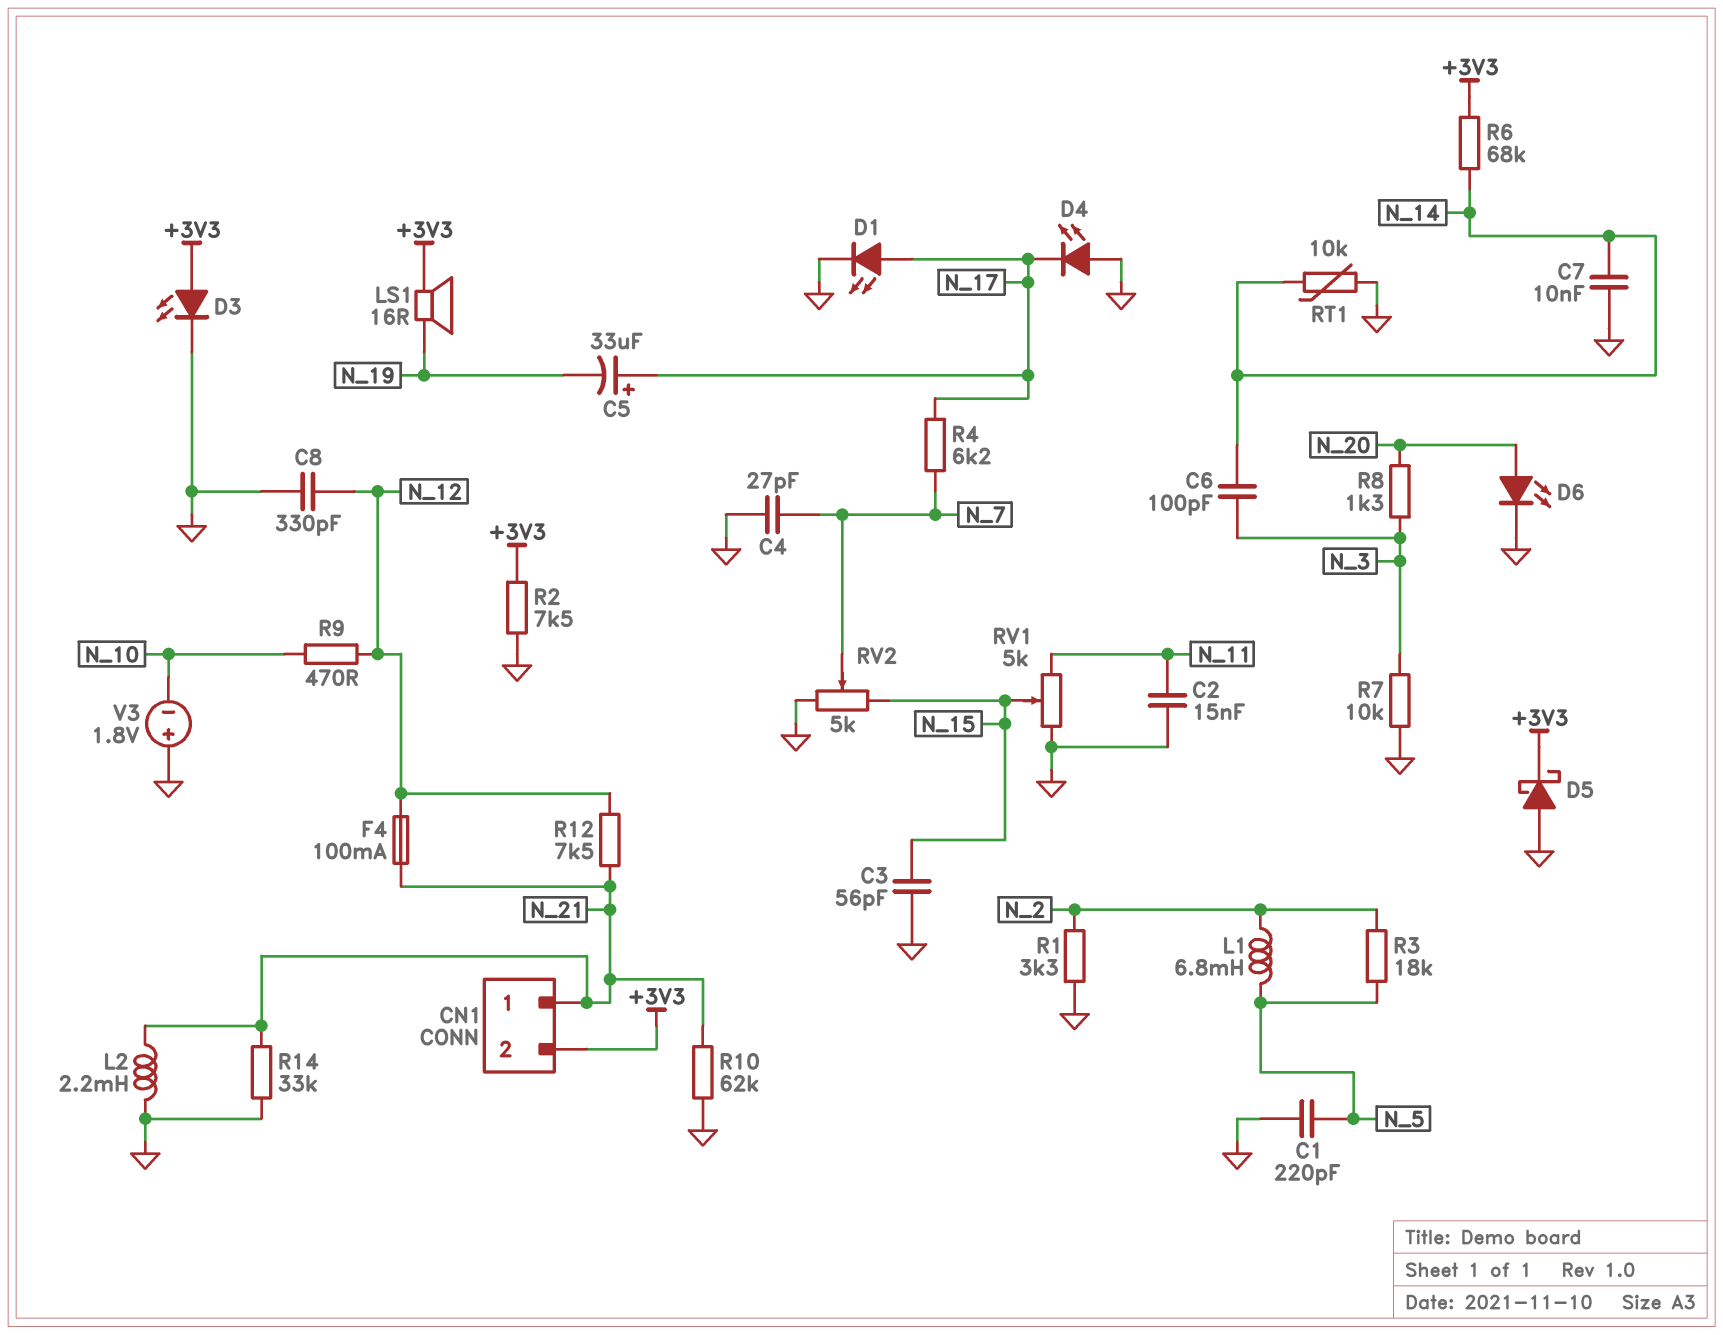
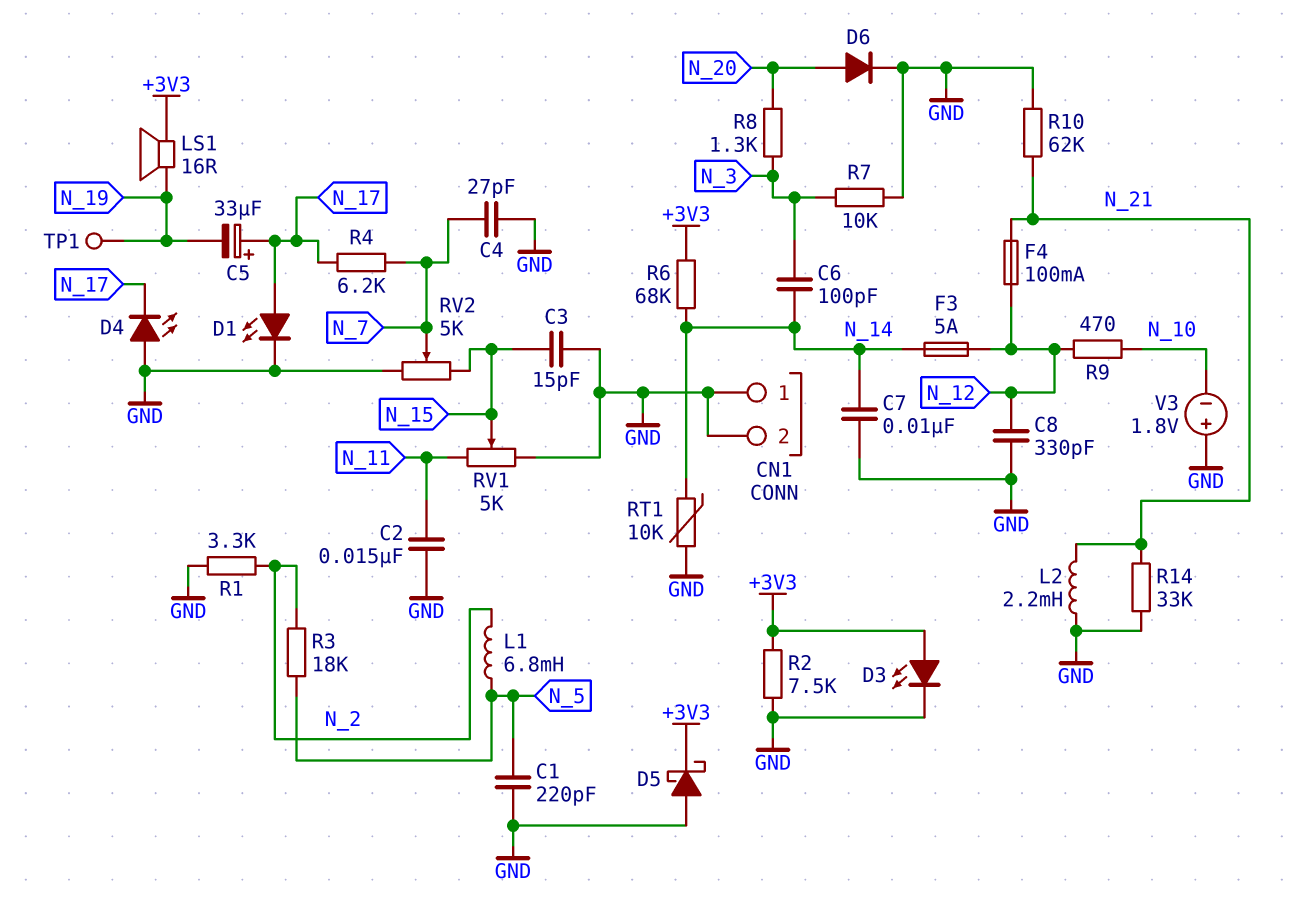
C3: 56pF (GND, N_15) -> 15pF (GND, N_15)
CN1 pin 1: N_21 -> GND
CN1 pin 2: +3V3 -> GND
D6: LED (A N_20, K GND) -> diode (A N_20, K GND)
F3: none -> 5A (N_12, N_14)
R12: 7.5k (N_12, N_21) -> none
TP1: none -> test point (N_19)

